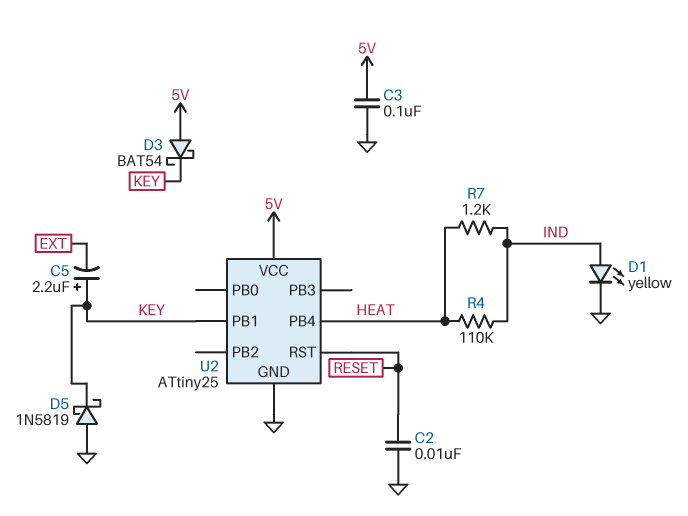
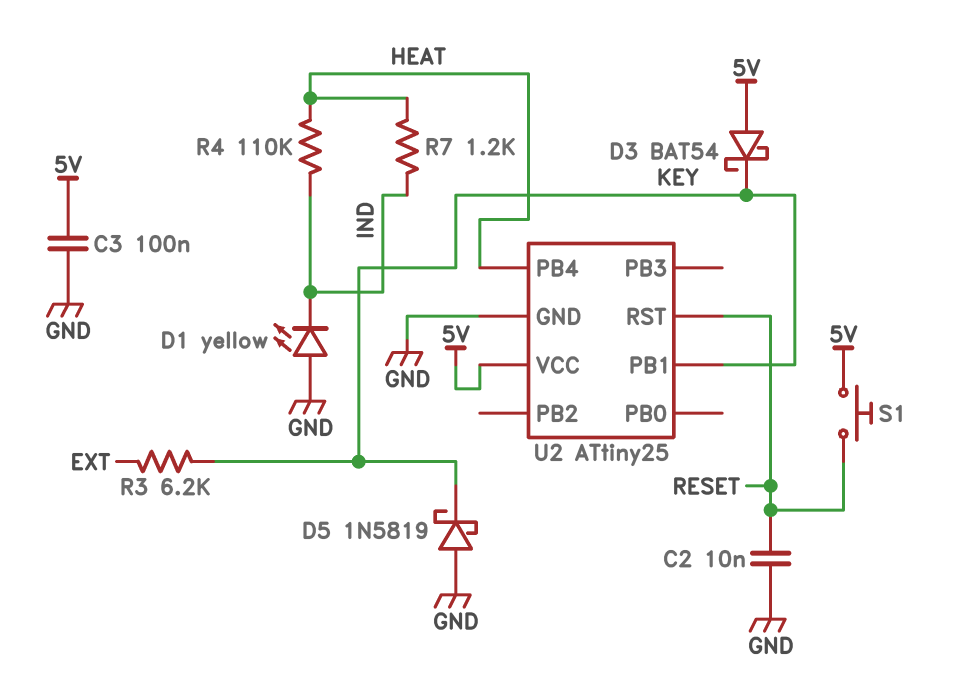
C5: 2.2uF (plus KEY, minus EXT) -> none
D1: LED yellow (A IND, K GND) -> LED yellow (A GND, K IND)
R3: none -> 6.2k (EXT, KEY)
S1: none -> button (5V, RESET)

